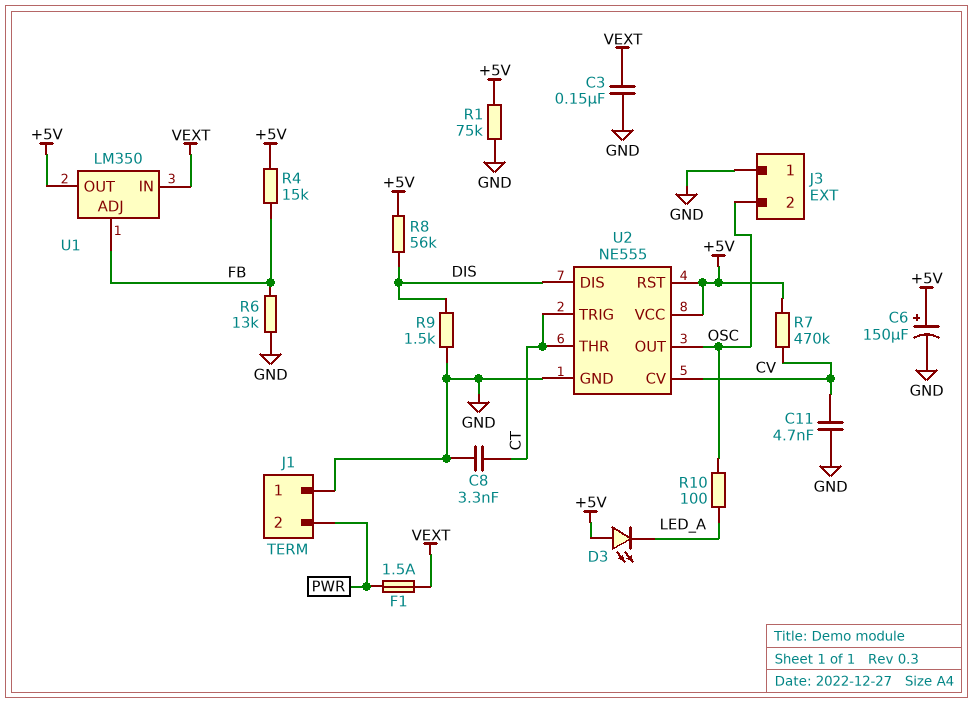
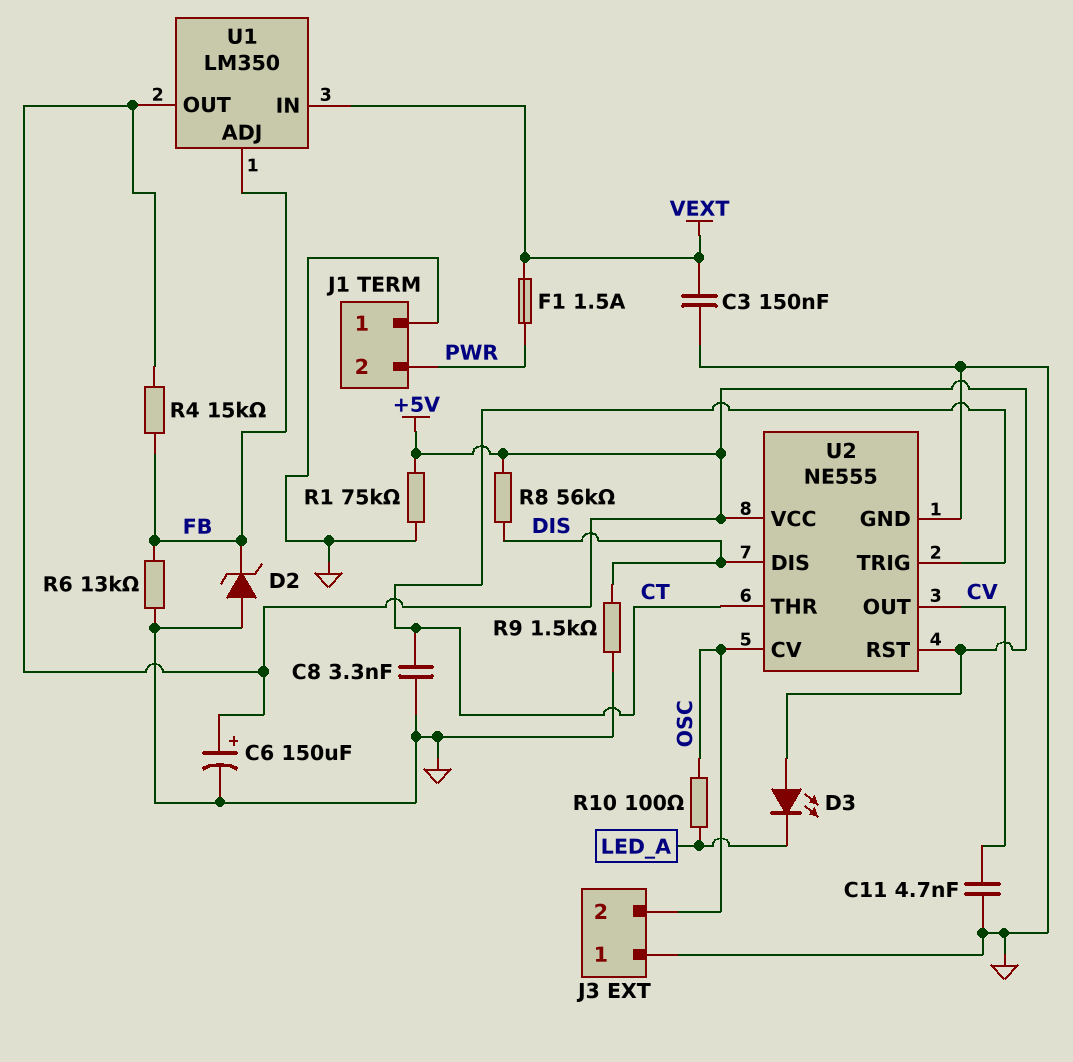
D2: none -> zener (A GND, K FB)
R7: 470k (+5V, CV) -> none
U2 pin CV: CV -> OSC
U2 pin OUT: OSC -> CV

